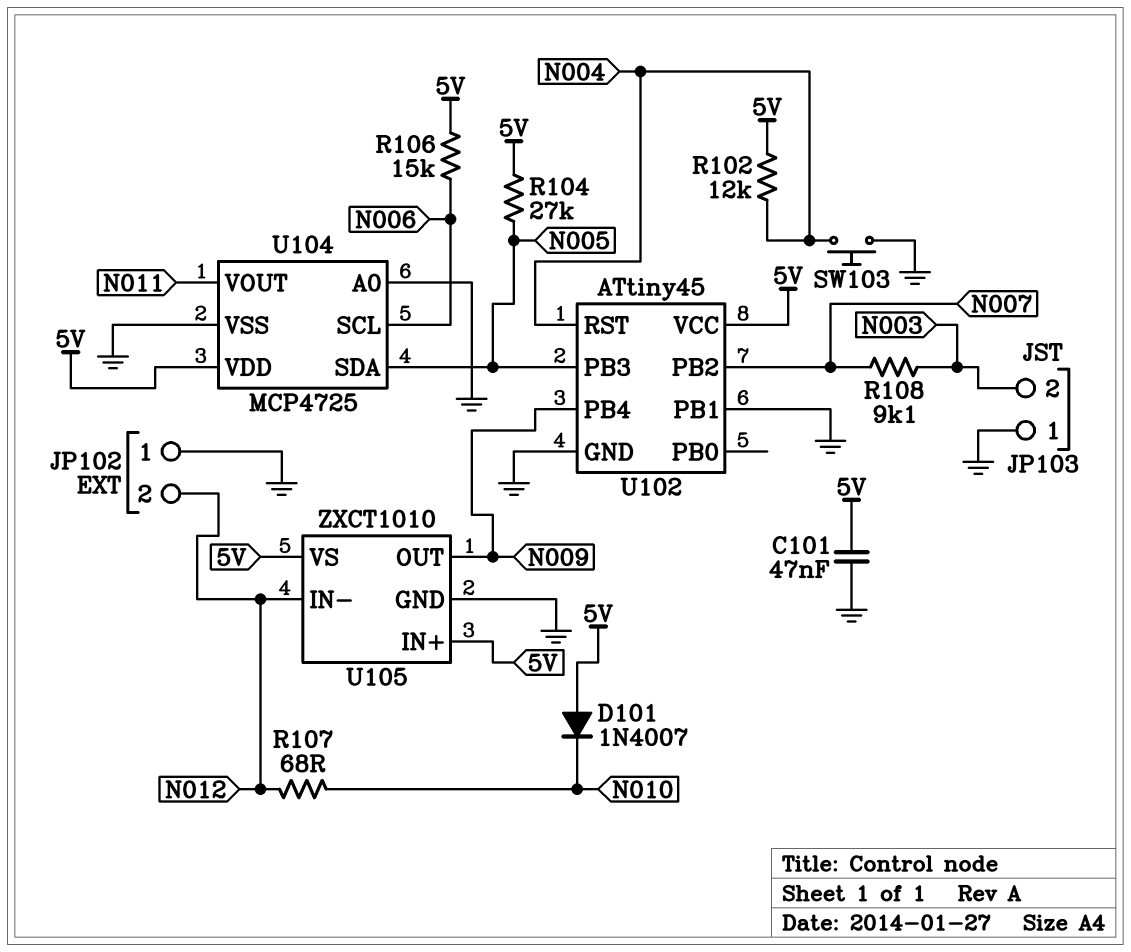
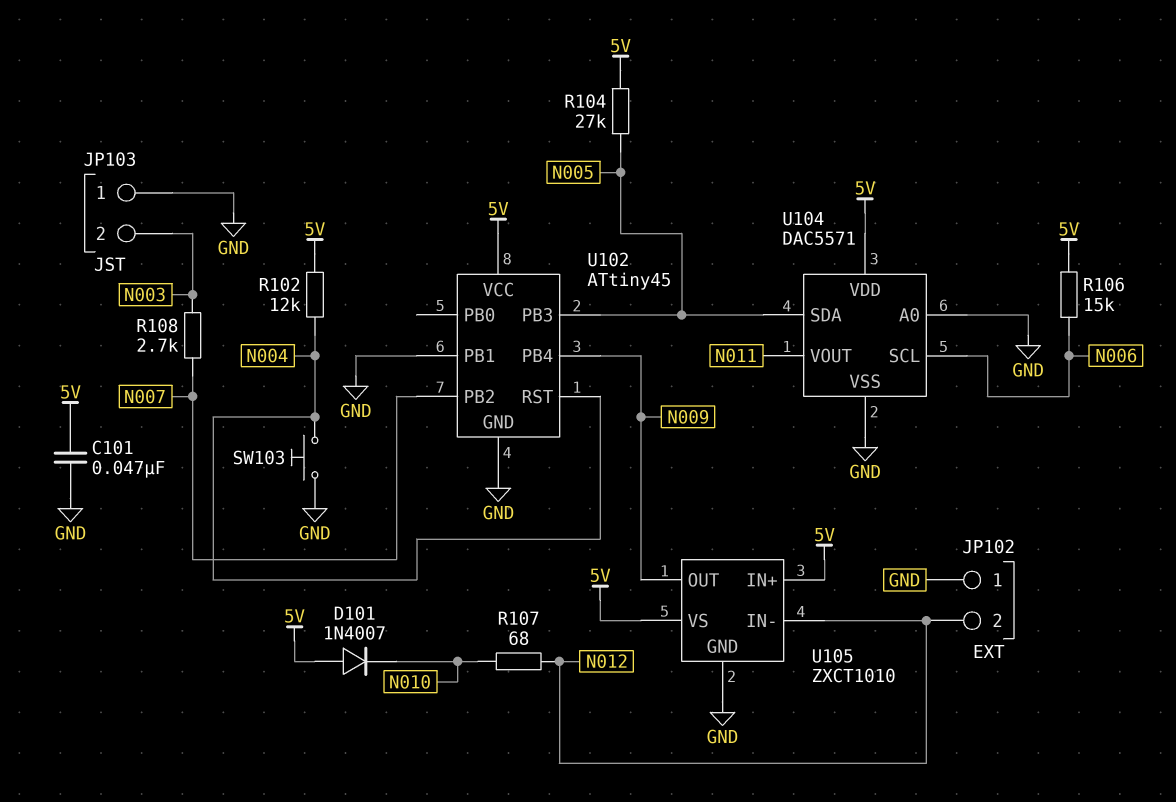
R108: 9.1k (N003, N007) -> 2.7k (N003, N007)
U104: MCP4725 -> DAC5571

